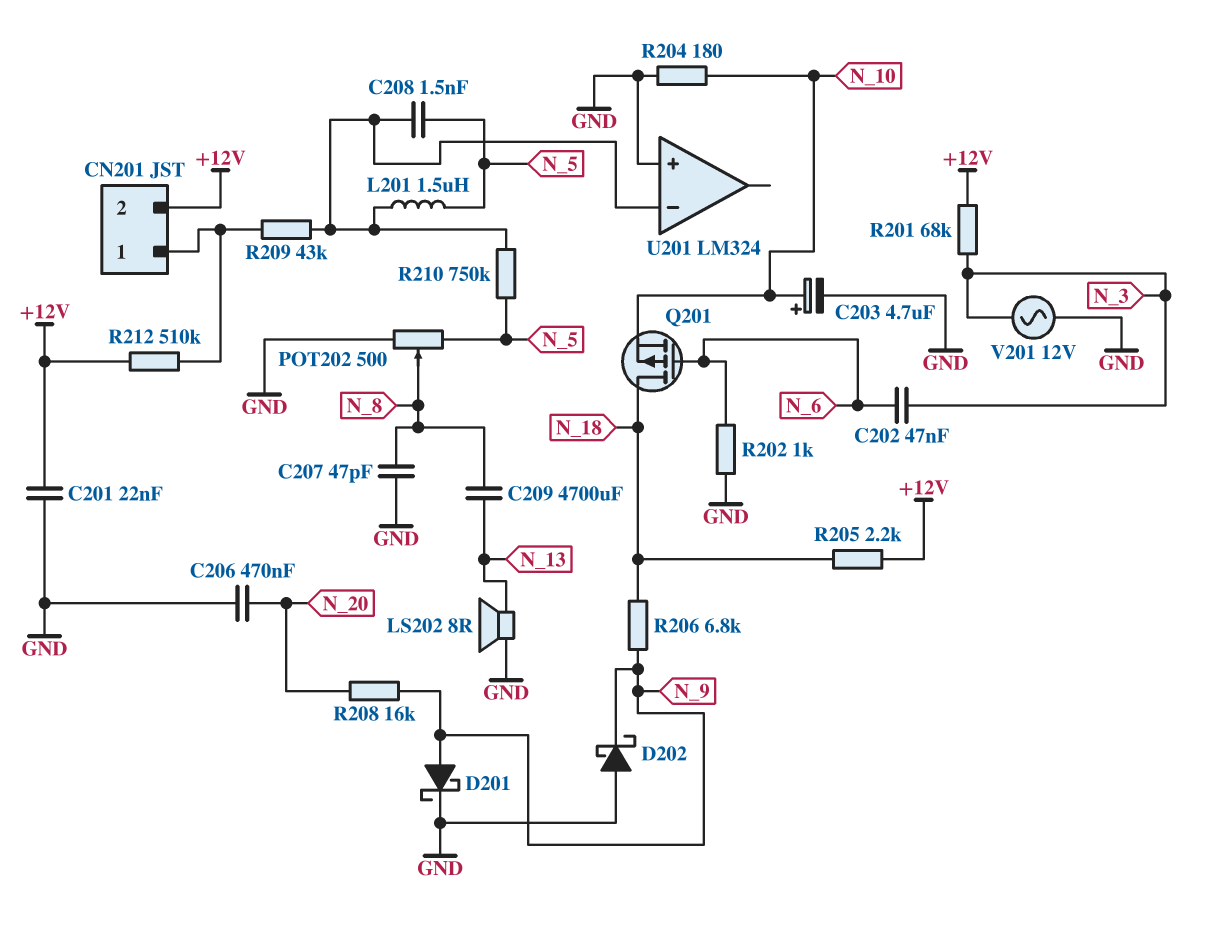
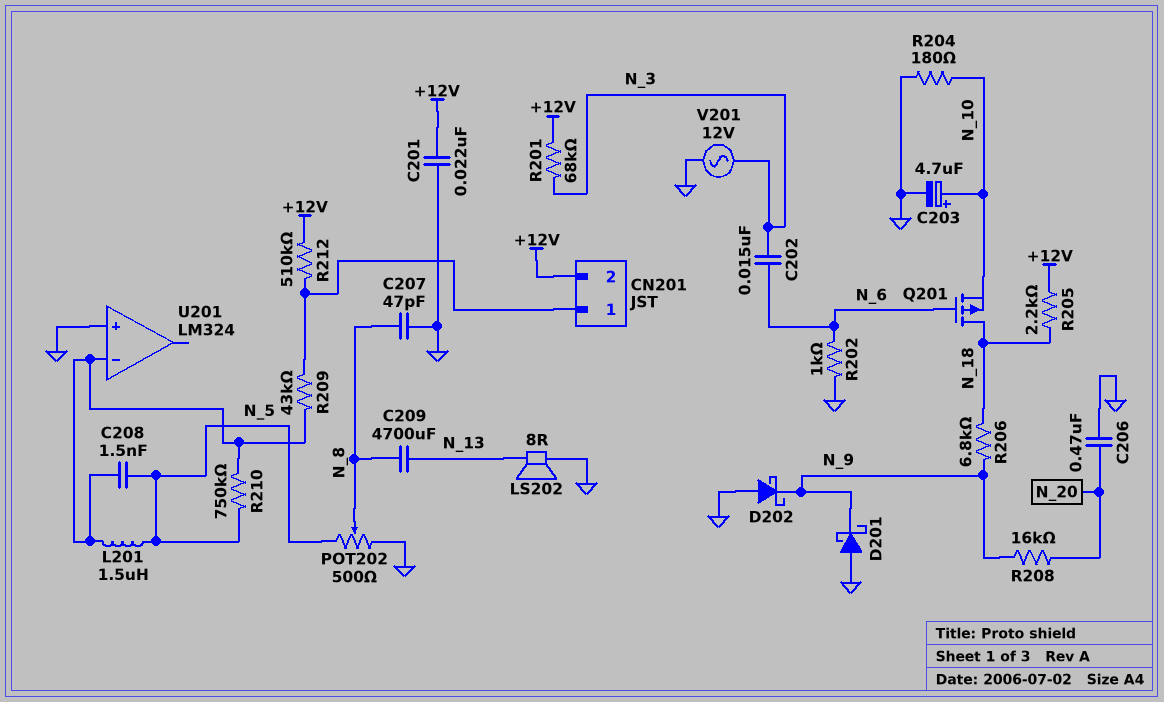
C202: 47nF (N_3, N_6) -> 15nF (N_3, N_6)
D201: schottky (A N_9, K GND) -> schottky (A GND, K N_9)

